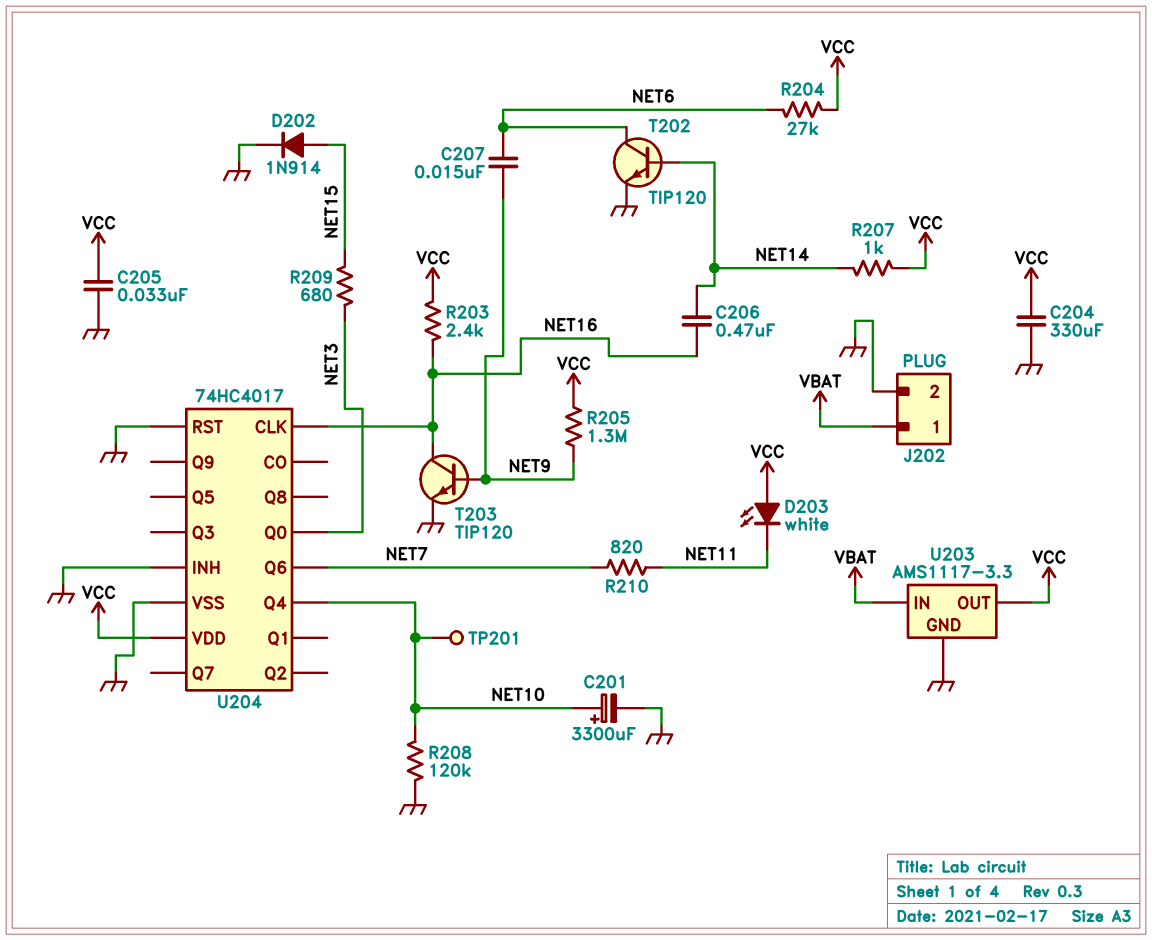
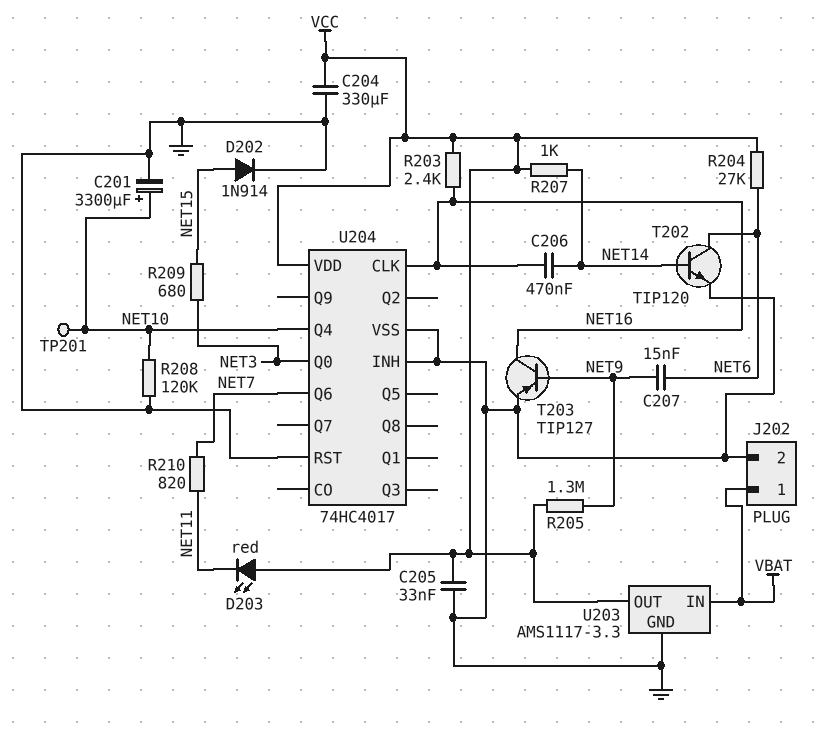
D203: LED white (A VCC, K NET11) -> LED red (A VCC, K NET11)
T203: NPN TIP120 (B NET9, C NET16, E GND) -> PNP TIP127 (B NET9, C NET16, E GND)

